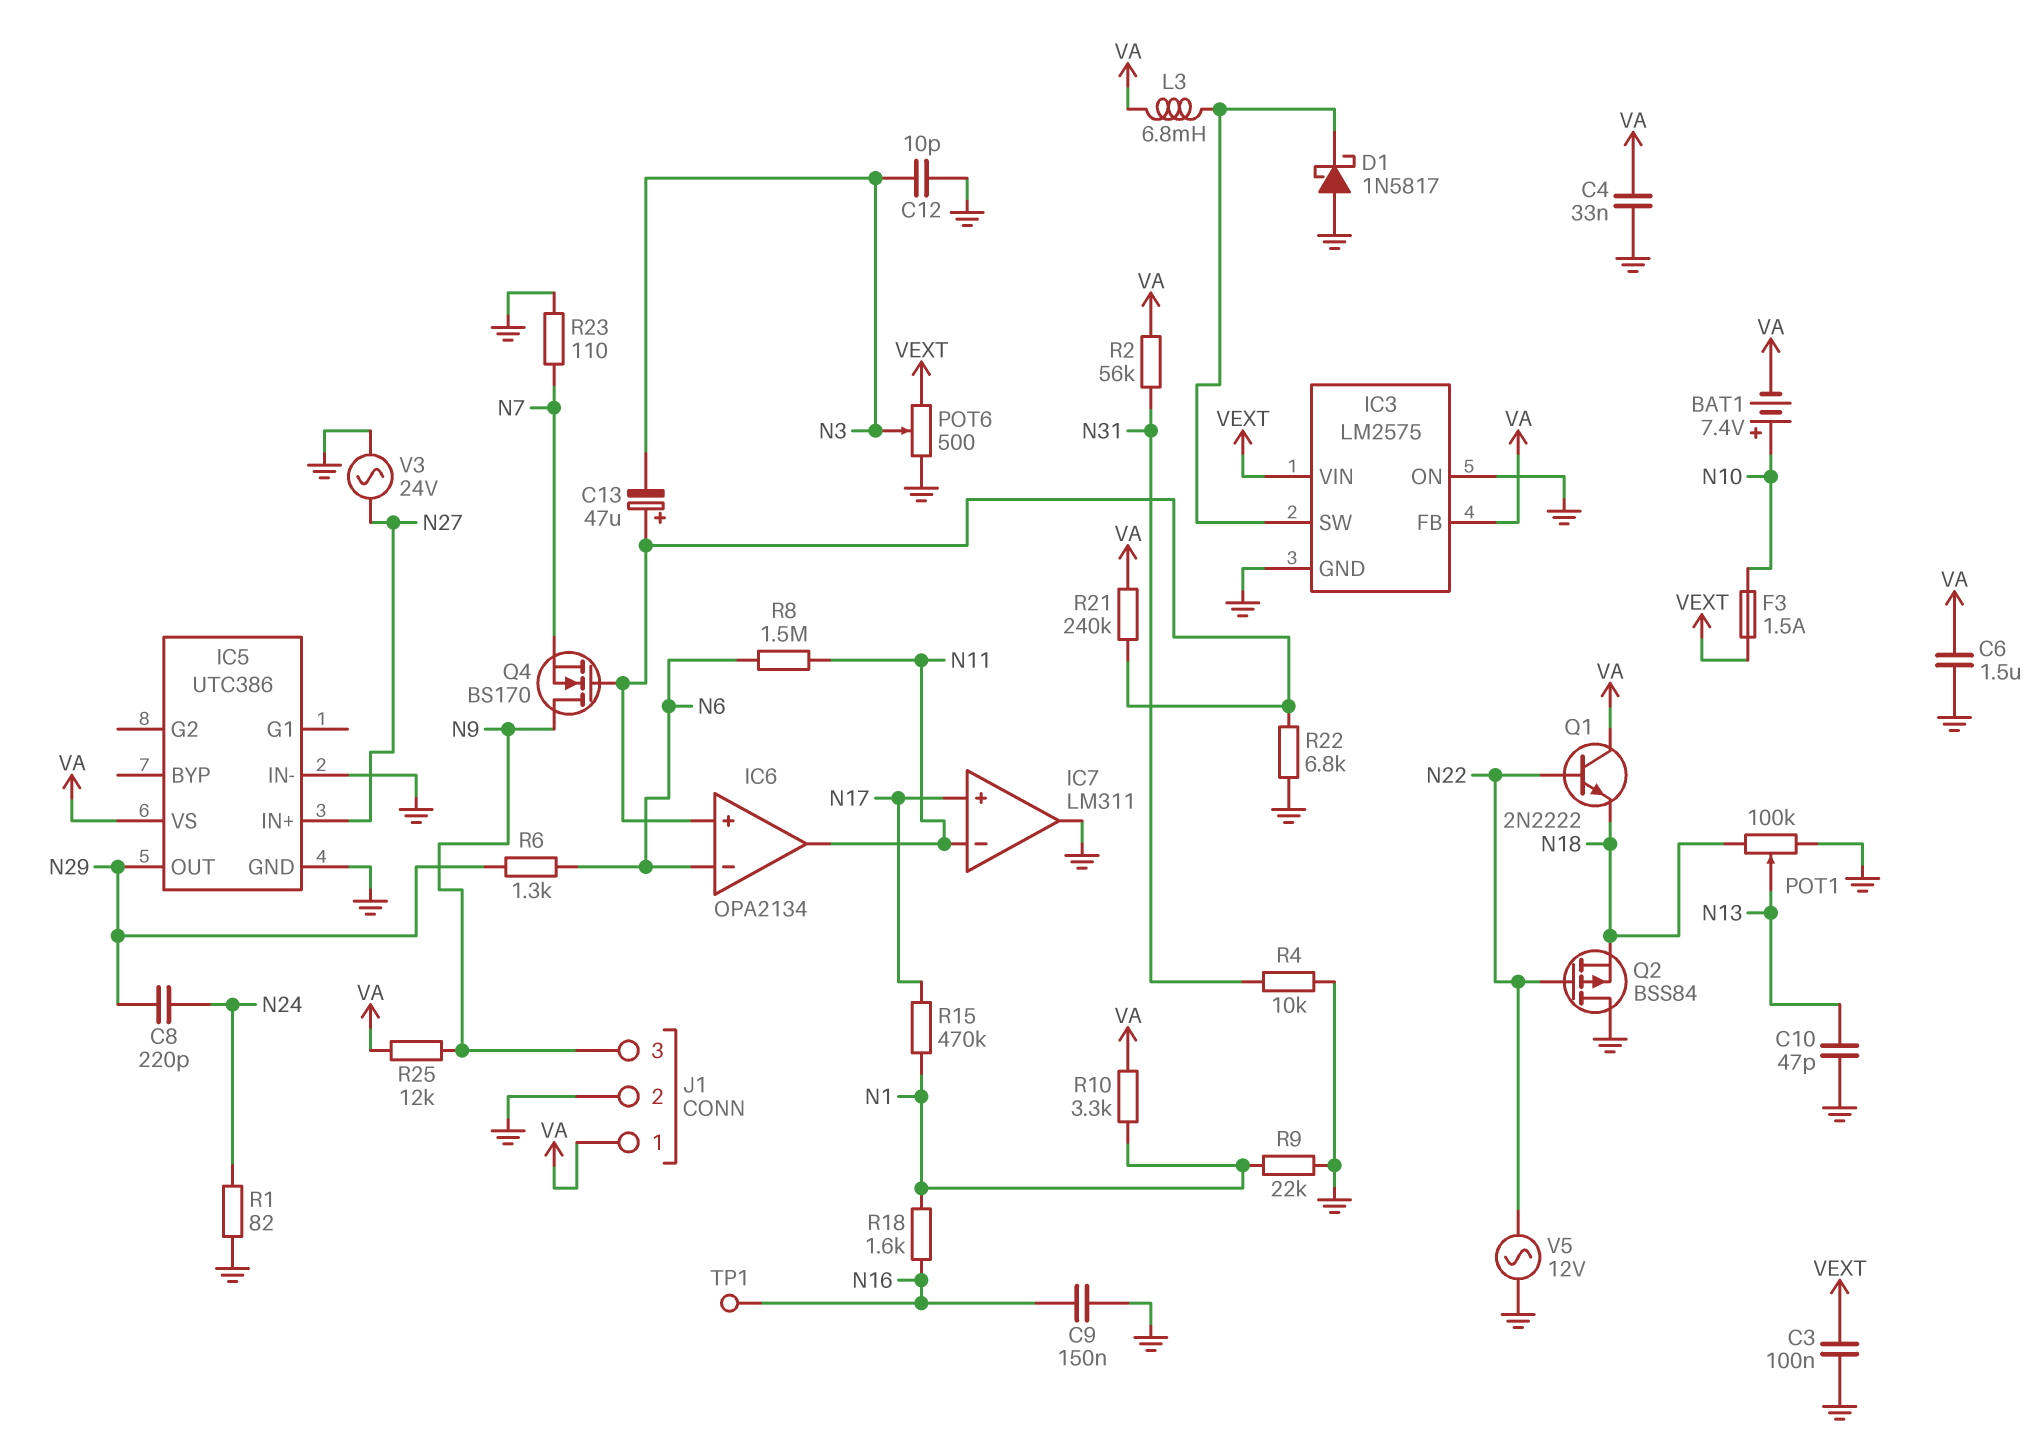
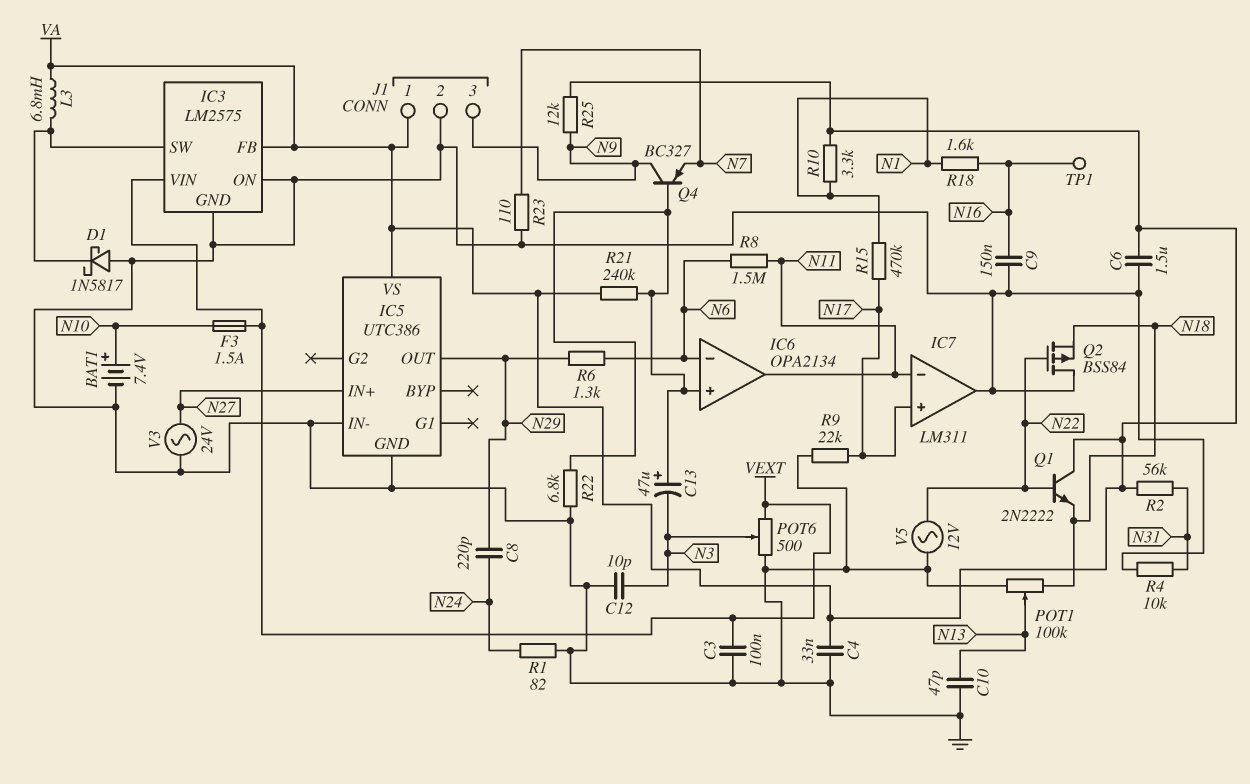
BAT1: 7.4V (plus N10, minus VA) -> 7.4V (plus N10, minus GND)
Q4: NMOS BS170 (G IC6/in+, D N9, S N7) -> PNP BC327 (B IC6/in+, C N9, E N7)
R9: 22k (GND, N1) -> 22k (GND, N17)

